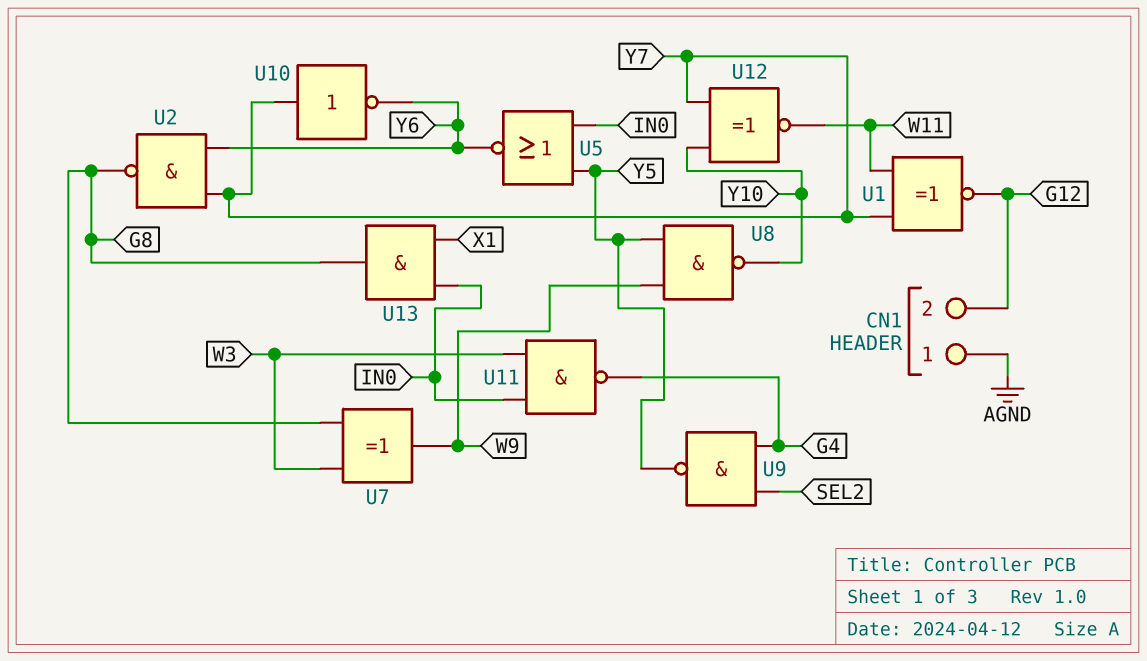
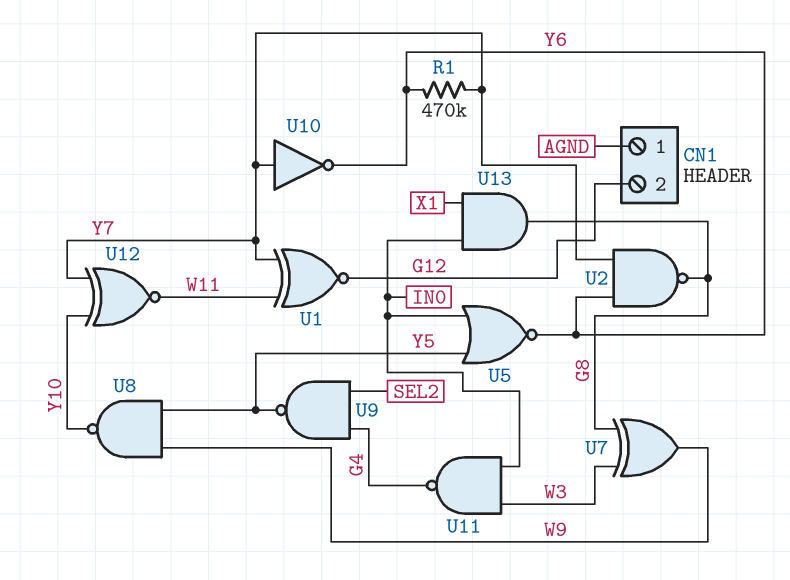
R1: none -> 470k (Y6, Y7)

